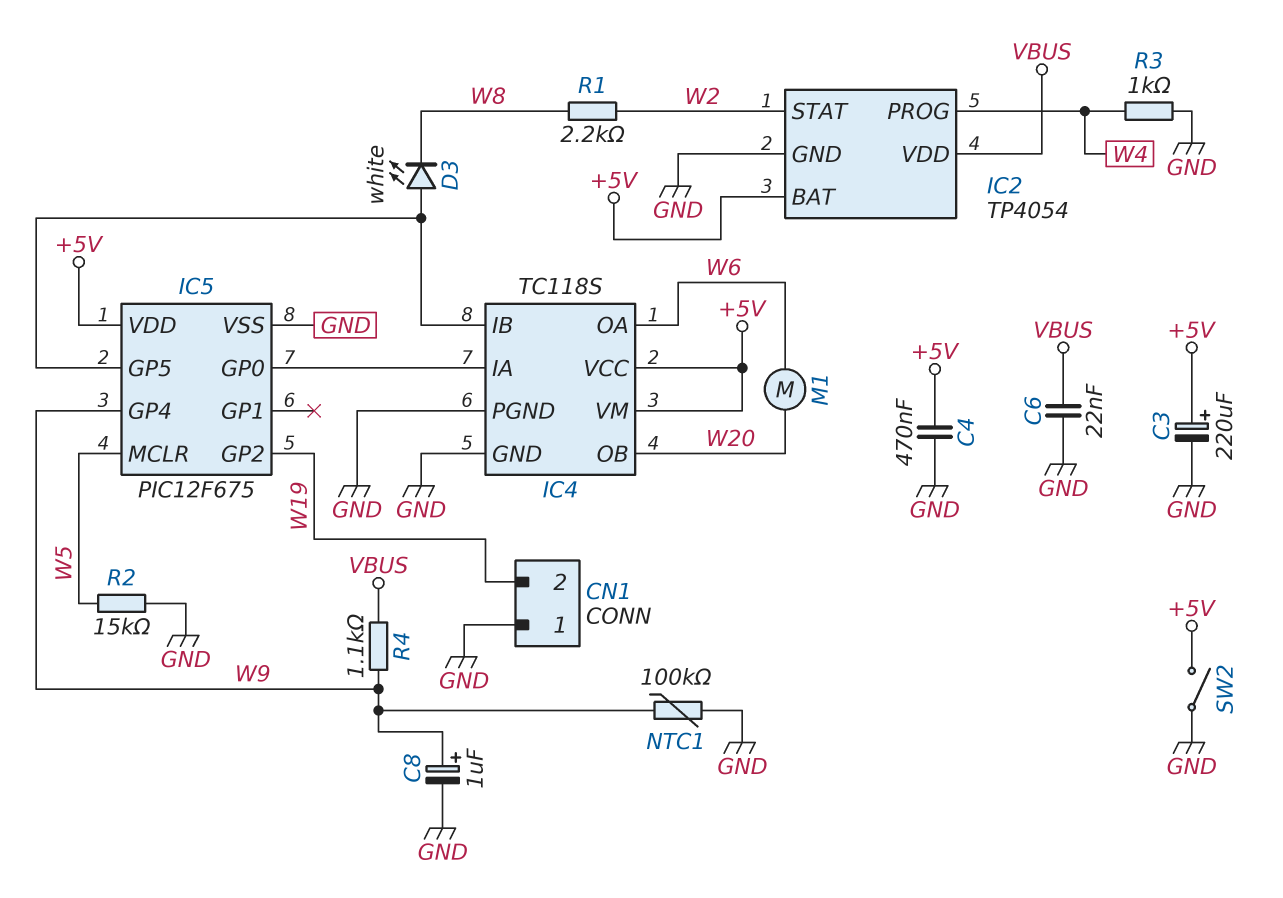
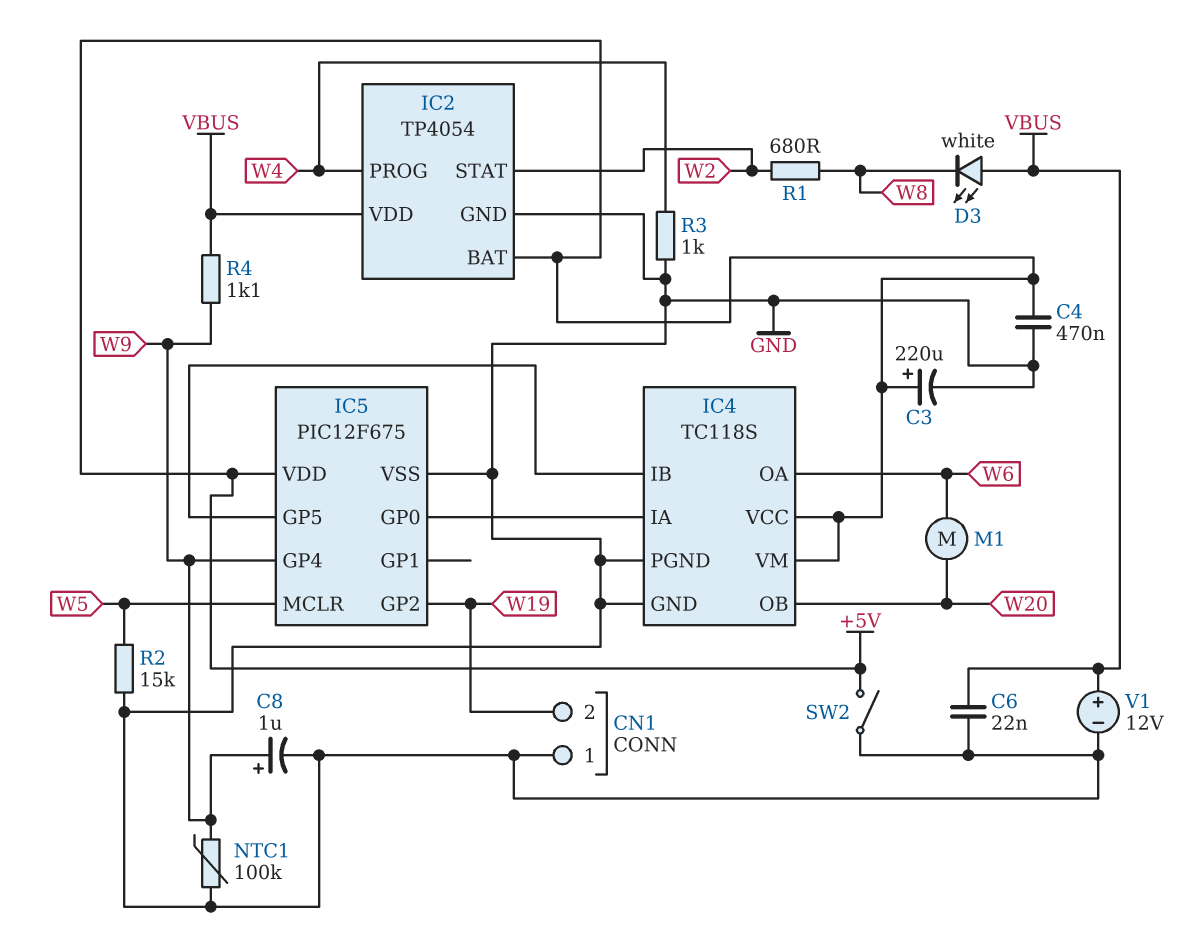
D3: LED white (A IC4/IB, K W8) -> LED white (A VBUS, K W8)
R1: 2.2k (W2, W8) -> 680 (W2, W8)
V1: none -> 12V (plus VBUS, minus GND)

